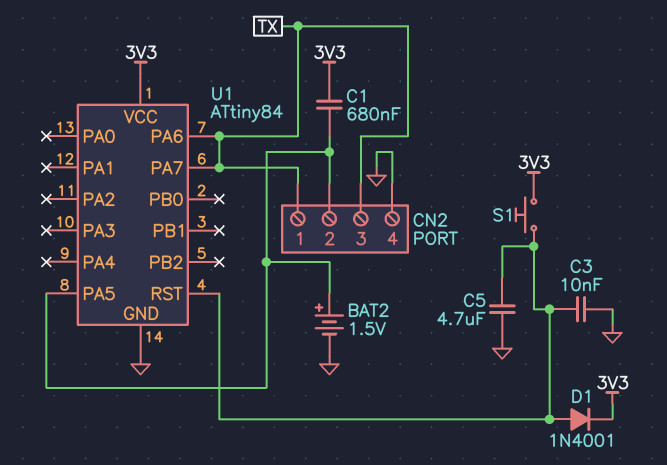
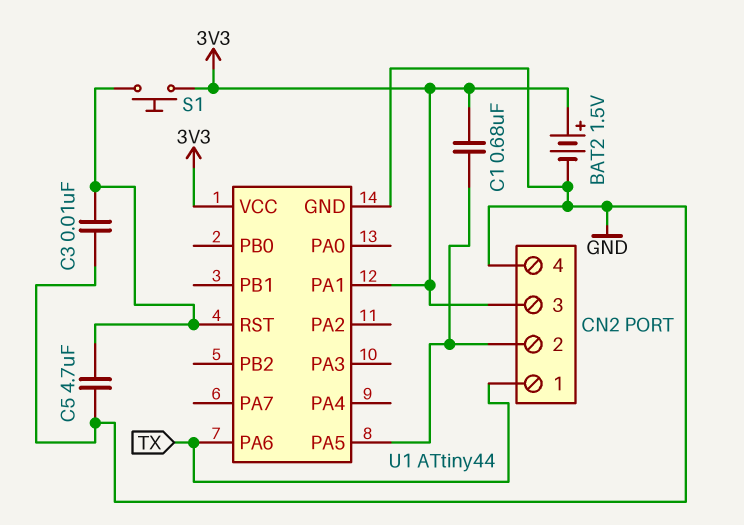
BAT2: 1.5V (plus CN2/2, minus GND) -> 1.5V (plus 3V3, minus GND)
CN2 pin 3: TX -> 3V3
D1: diode 1N4001 (A U1/RST, K 3V3) -> none
U1: ATtiny84 -> ATtiny44
U1 pin PA1: none -> 3V3
U1 pin PA7: TX -> none

